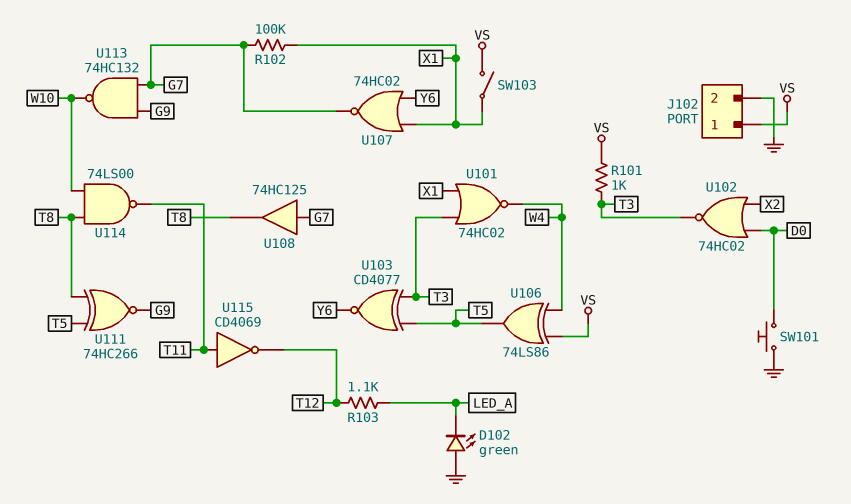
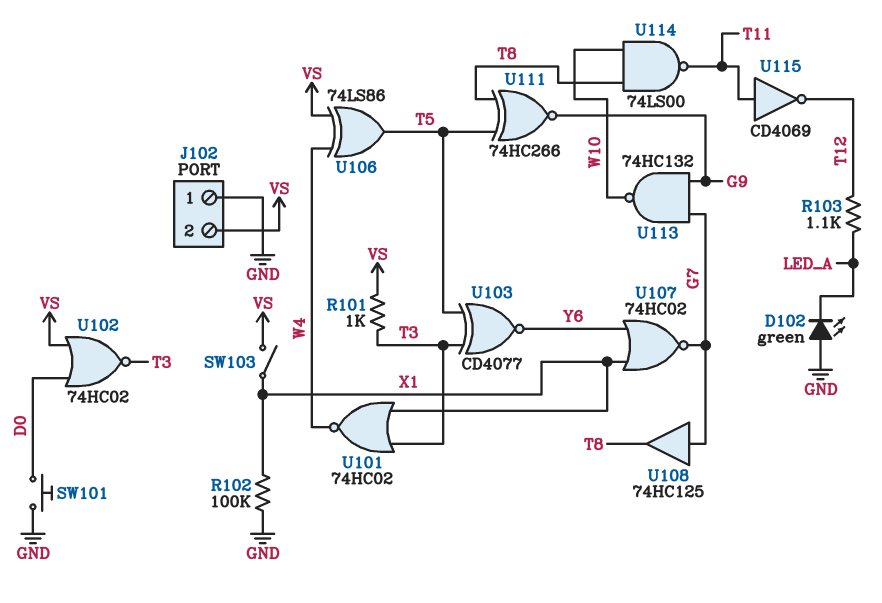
J102 pin 1: VS -> GND
J102 pin 2: GND -> VS
R102: 100k (G7, X1) -> 100k (GND, X1)
U102: NOR 74HC02 (in D0, in X2, out T3) -> NOR 74HC02 (in D0, in VS, out T3)

